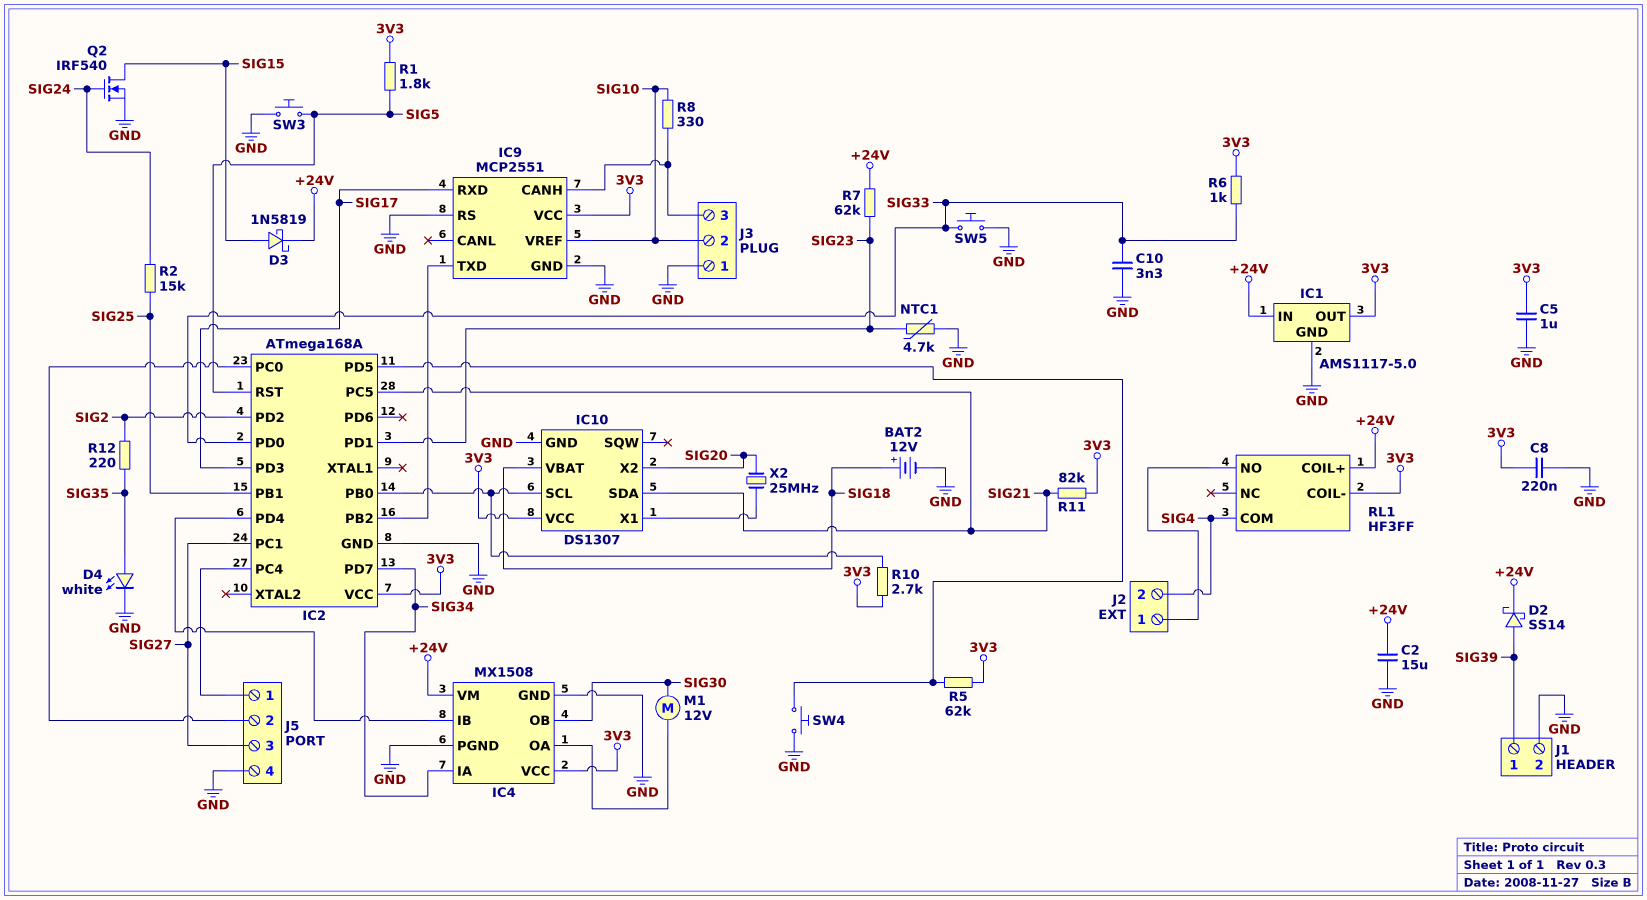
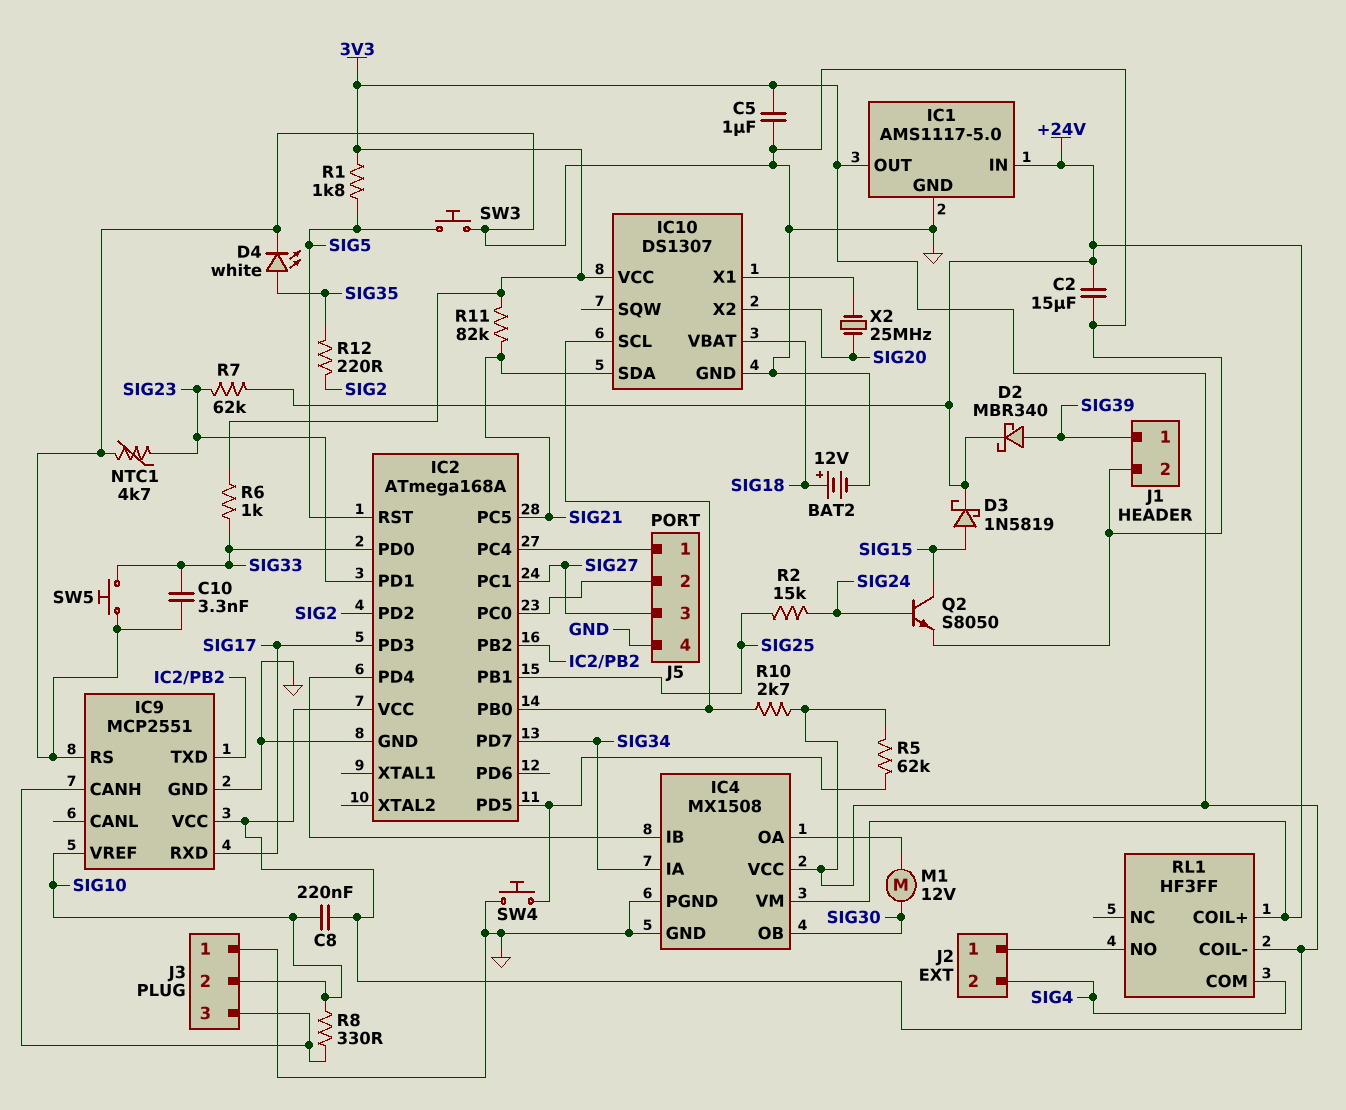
C8: 220nF (3V3, GND) -> 220nF (3V3, SIG10)
D2: schottky SS14 (A SIG39, K +24V) -> schottky MBR340 (A SIG39, K +24V)
Q2: NMOS IRF540 (G SIG24, D SIG15, S GND) -> NPN S8050 (B SIG24, C SIG15, E GND)

